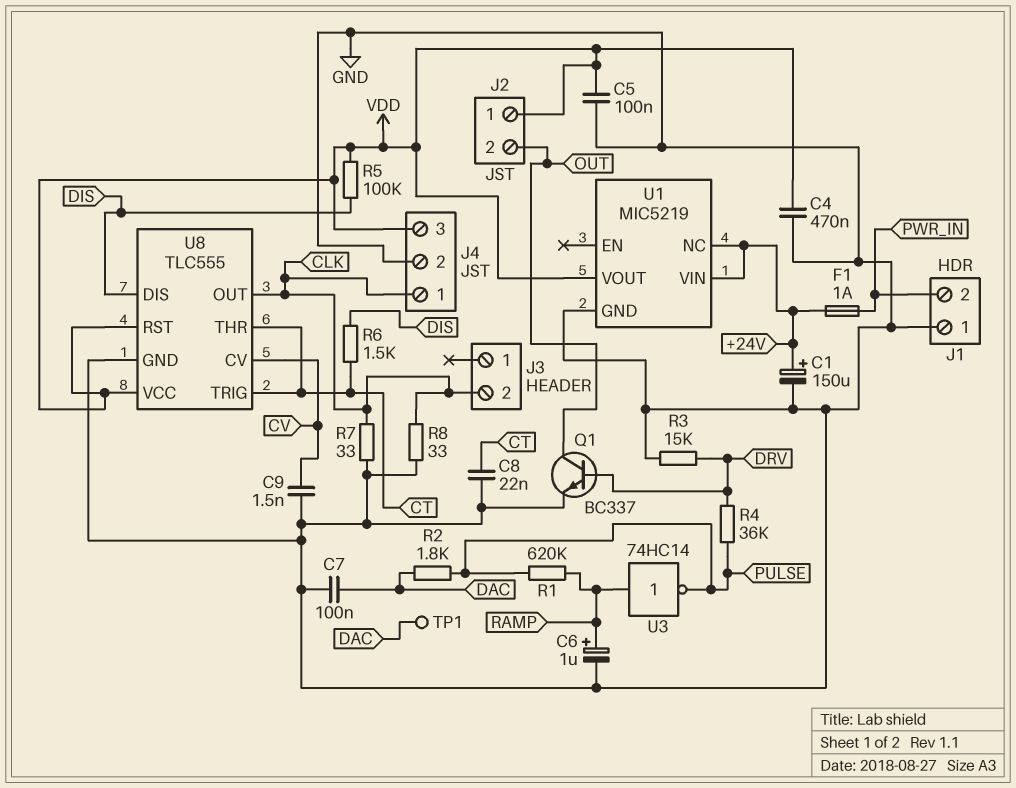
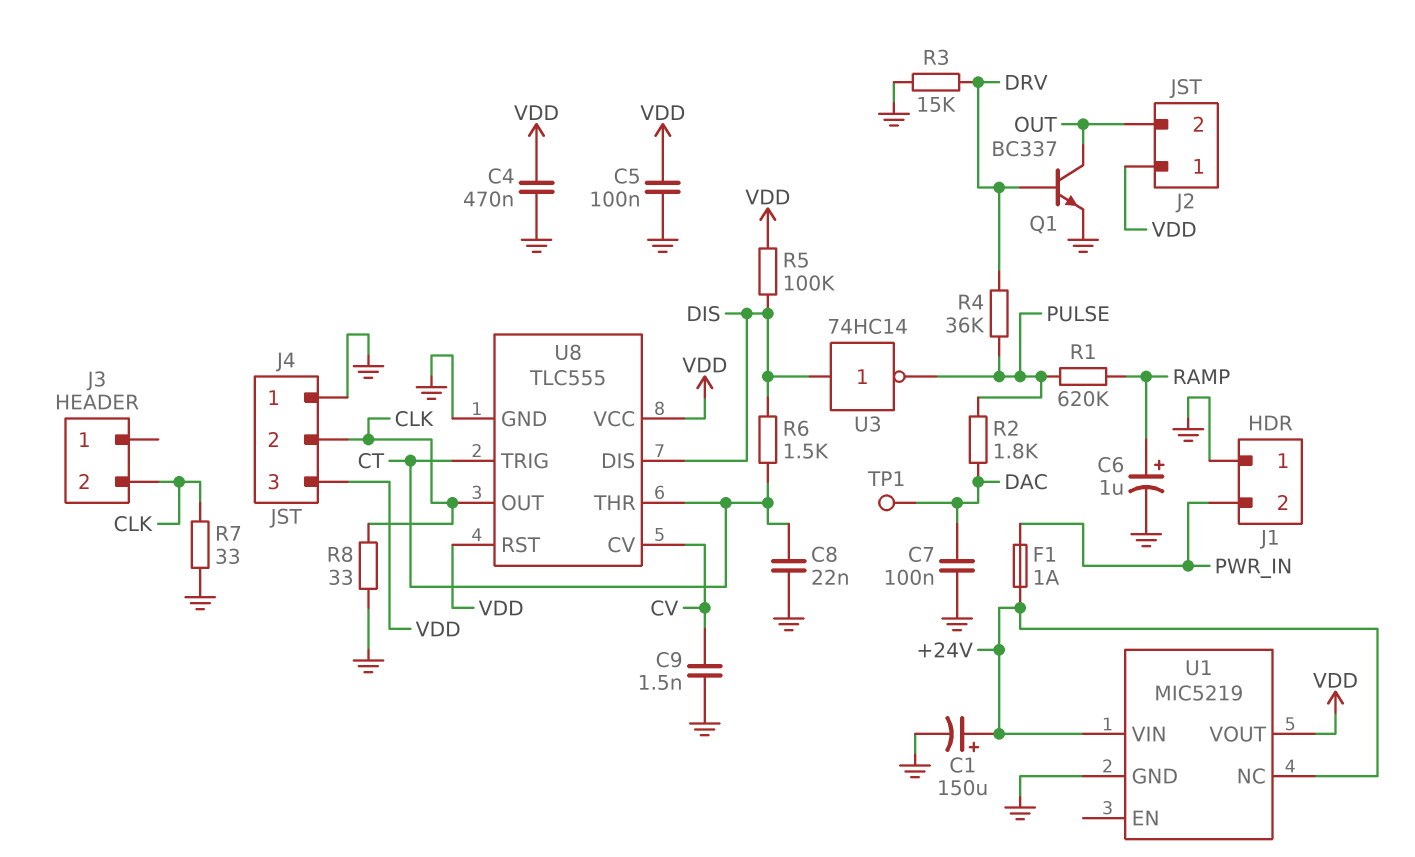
J4 pin 1: CLK -> GND
J4 pin 2: GND -> CLK
U3: NOT 74HC14 (in RAMP, out PULSE) -> NOT 74HC14 (in DIS, out PULSE)

